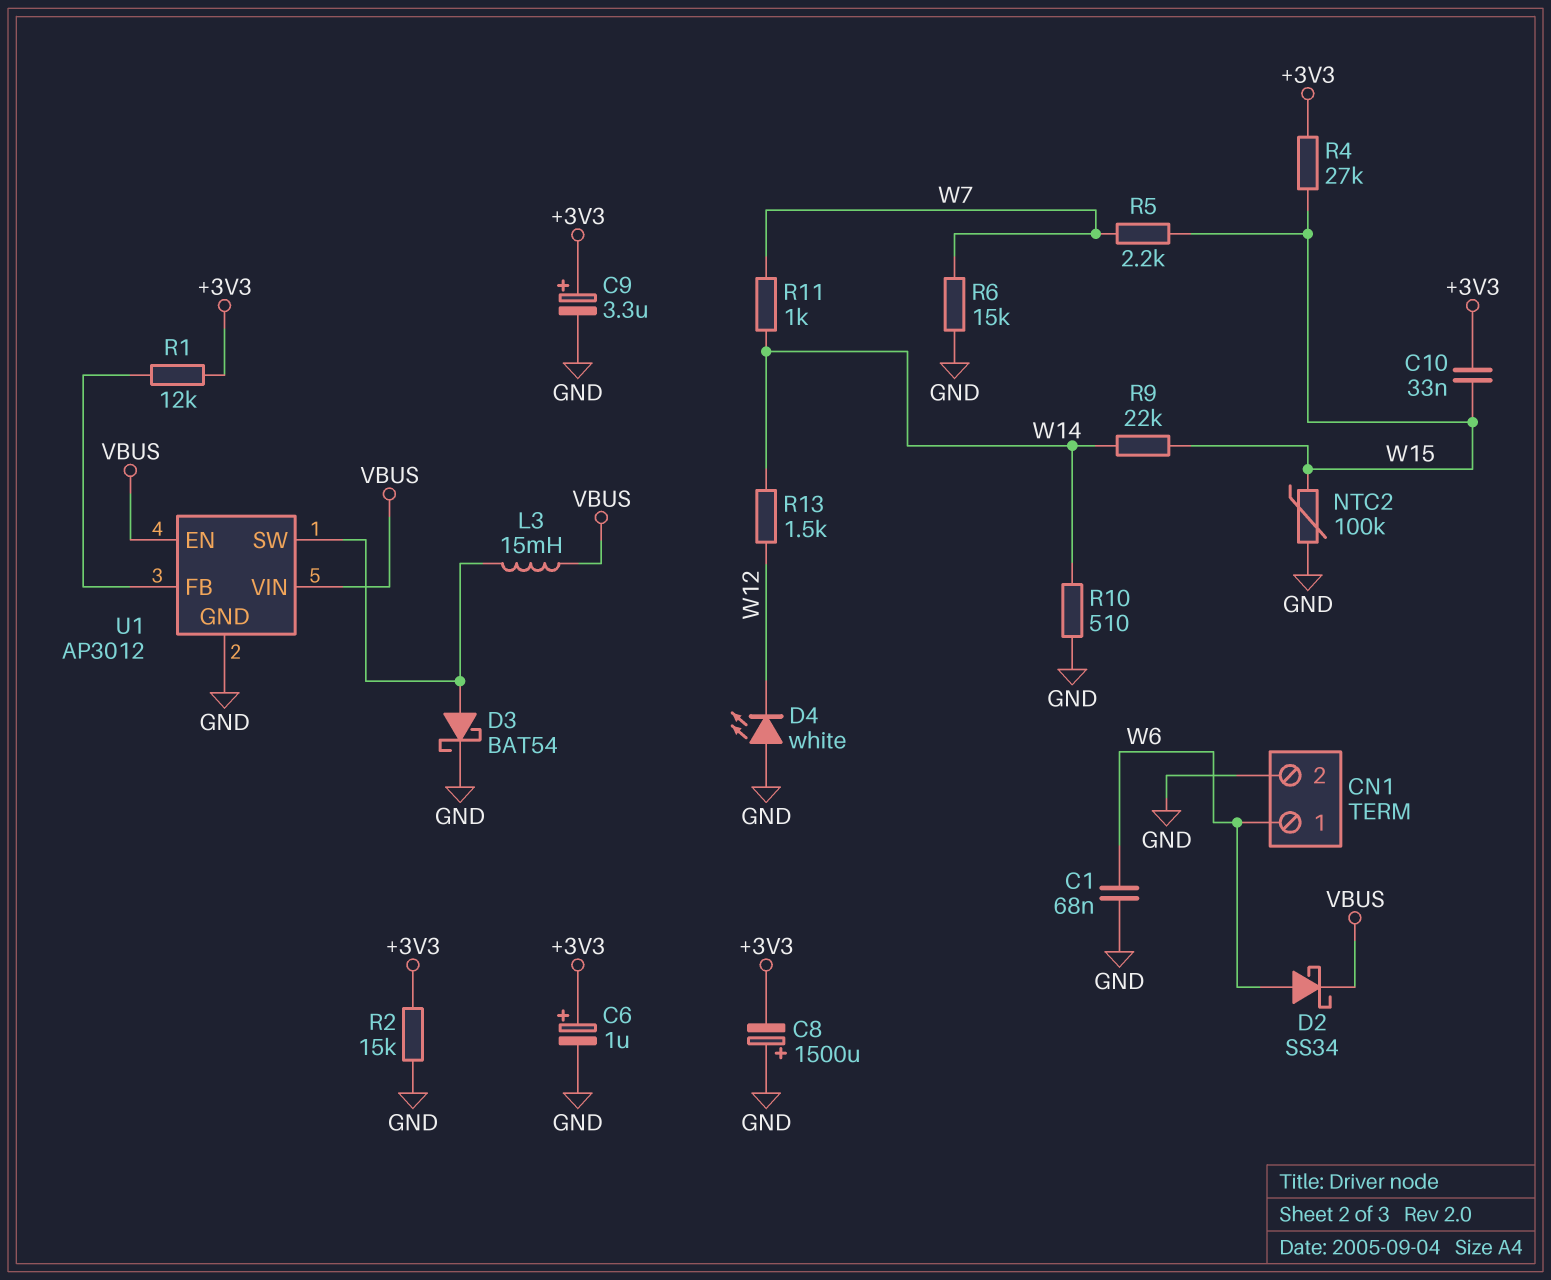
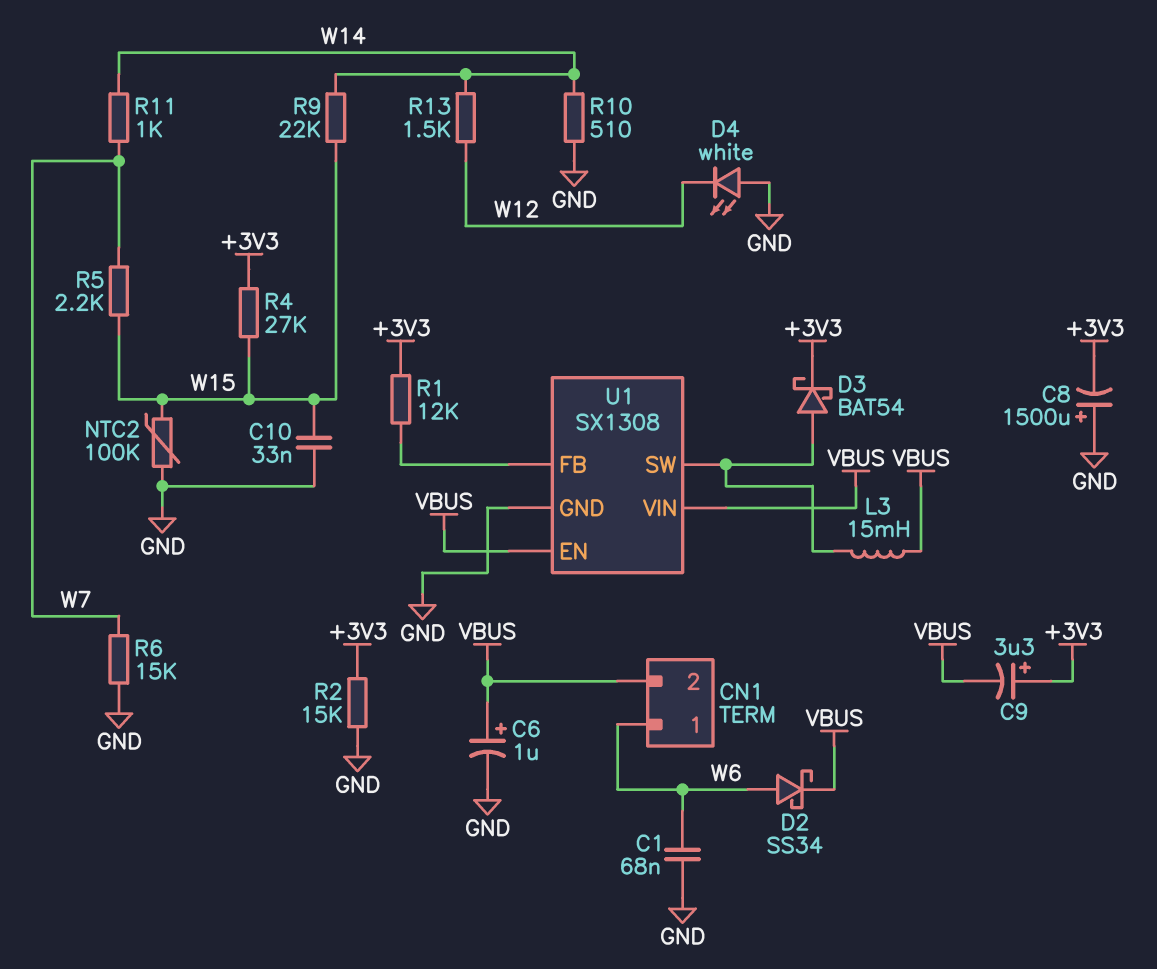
C6: 1uF (plus +3V3, minus GND) -> 1uF (plus VBUS, minus GND)
C9: 3.3uF (plus +3V3, minus GND) -> 3.3uF (plus +3V3, minus VBUS)
C10: 33nF (+3V3, W15) -> 33nF (GND, W15)
CN1 pin 2: GND -> VBUS
D3: schottky BAT54 (A U1/SW, K GND) -> schottky BAT54 (A U1/SW, K +3V3)
U1: AP3012 -> SX1308

